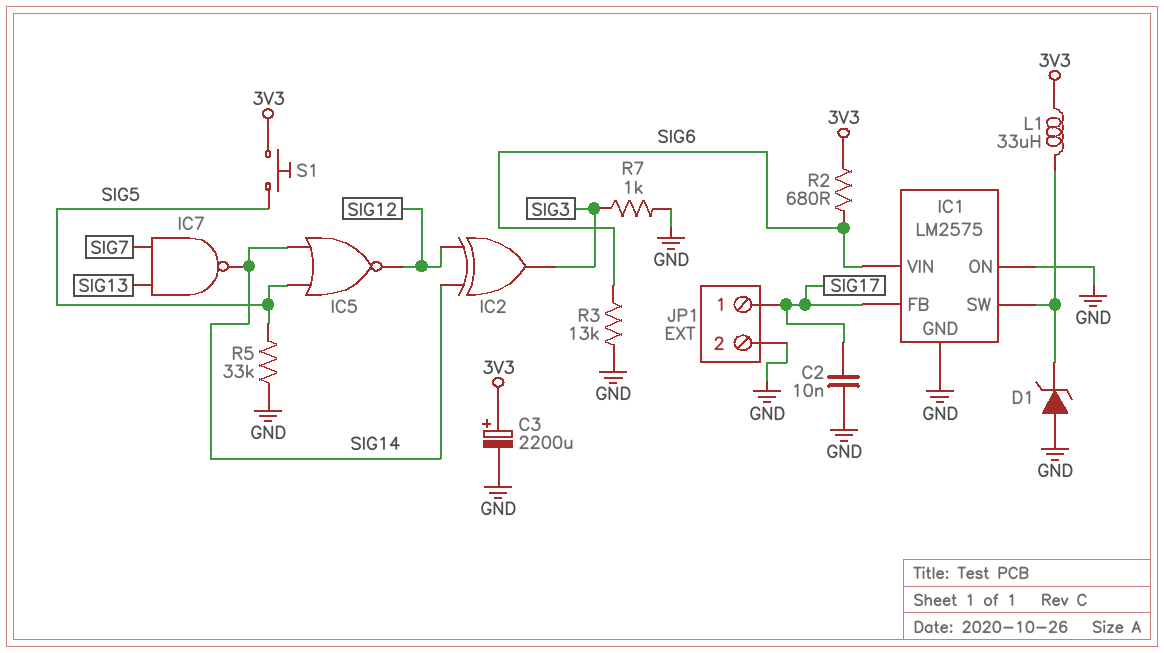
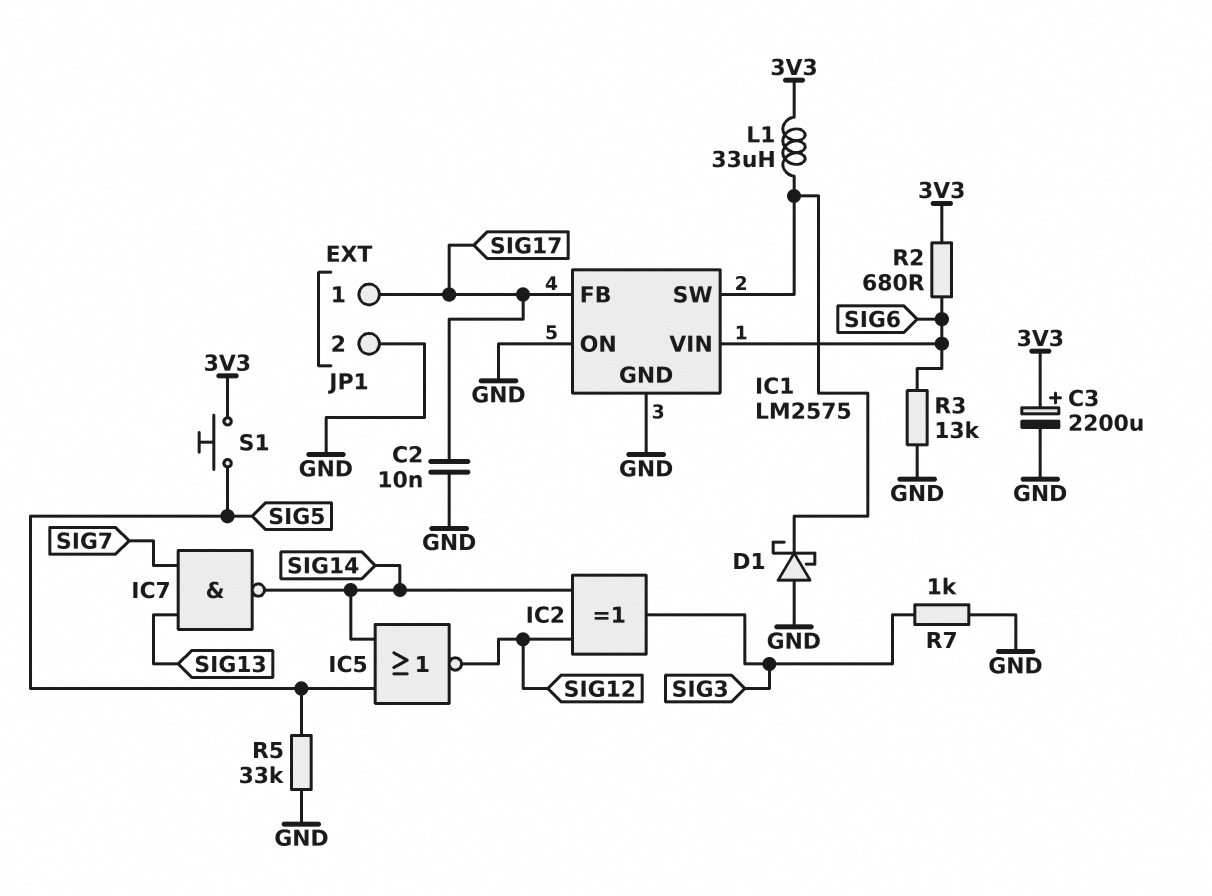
D1: zener (A GND, K IC1/SW) -> schottky (A GND, K IC1/SW)

